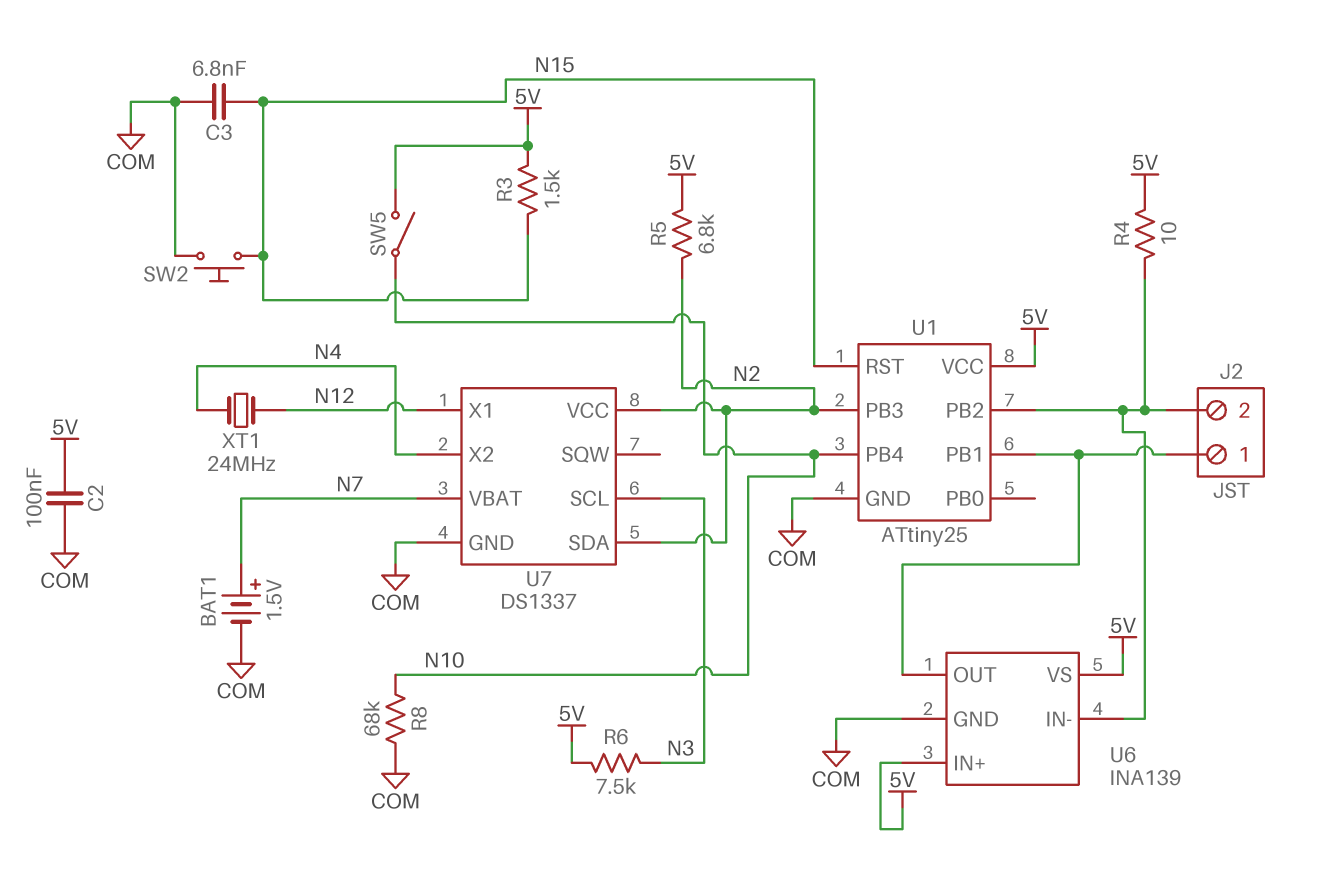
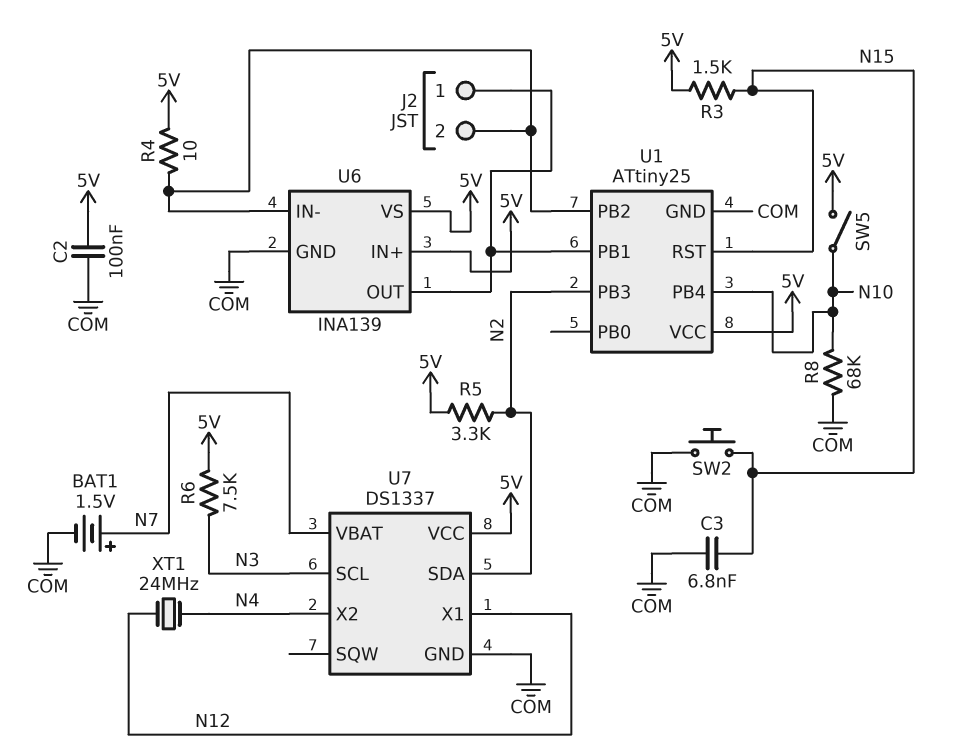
R5: 6.8k (5V, N2) -> 3.3k (5V, N2)
U7 pin VCC: N2 -> 5V

